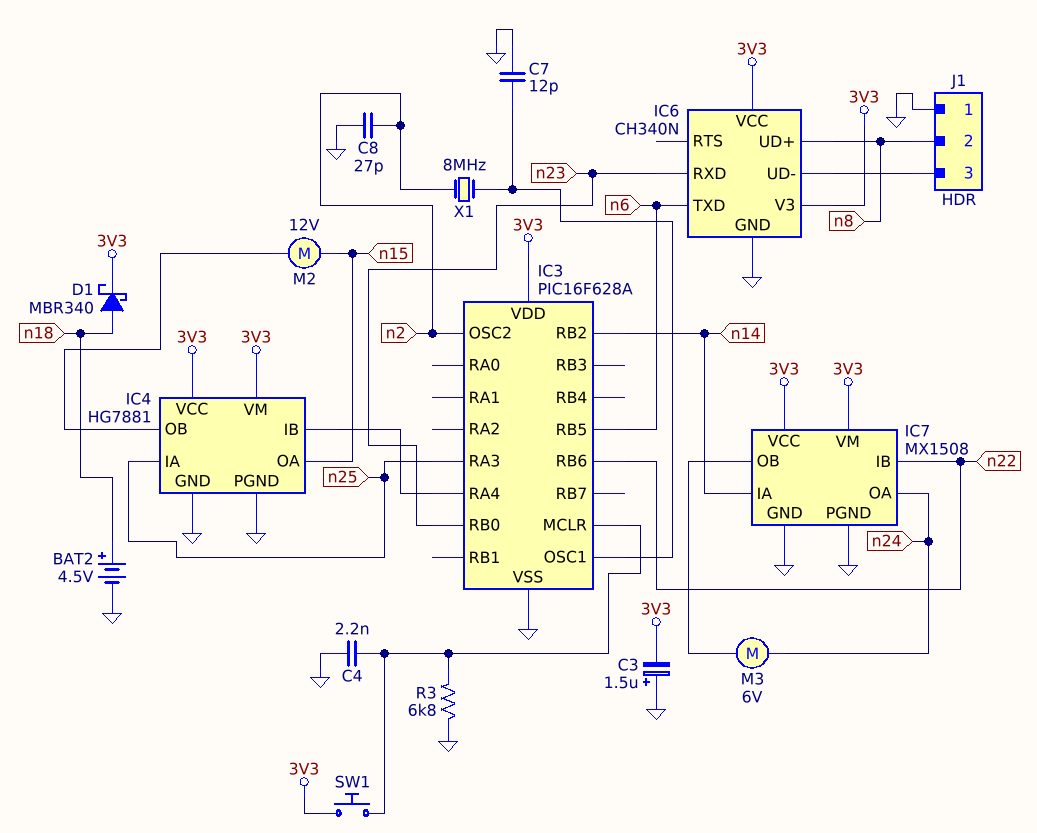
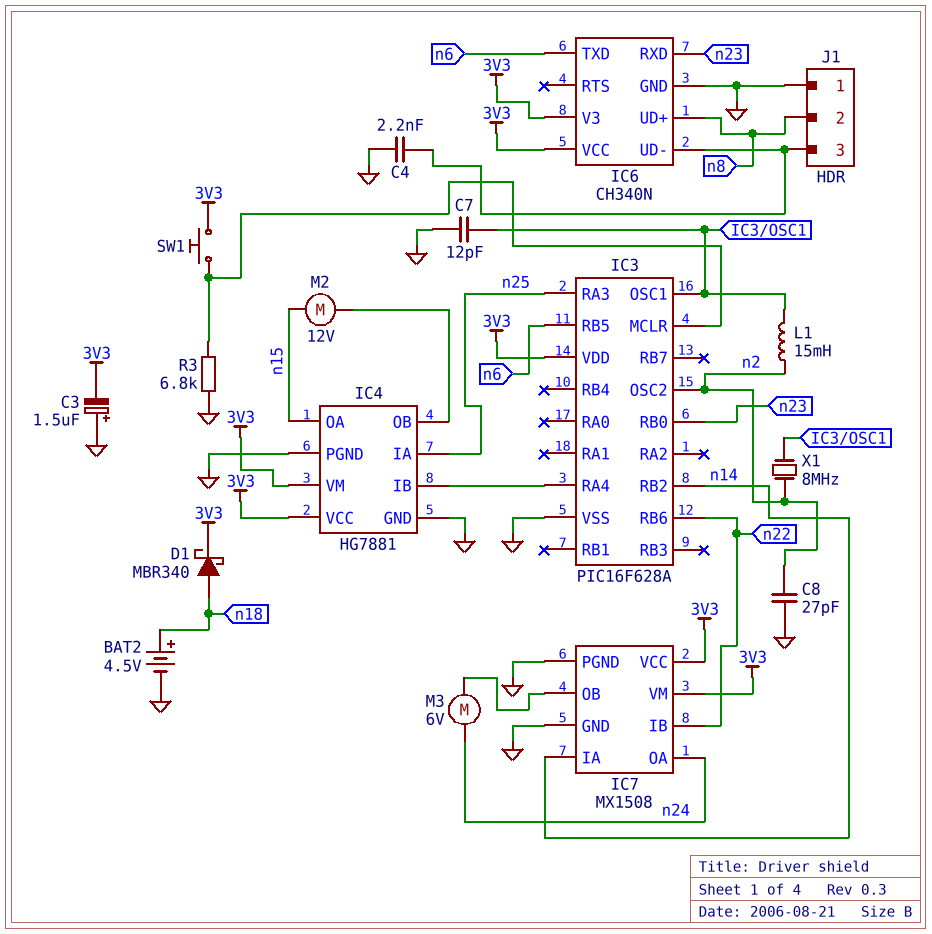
C4: 2.2nF (GND, IC3/MCLR) -> 2.2nF (GND, IC6/UD-)
L1: none -> 15mH (IC3/OSC1, n2)

